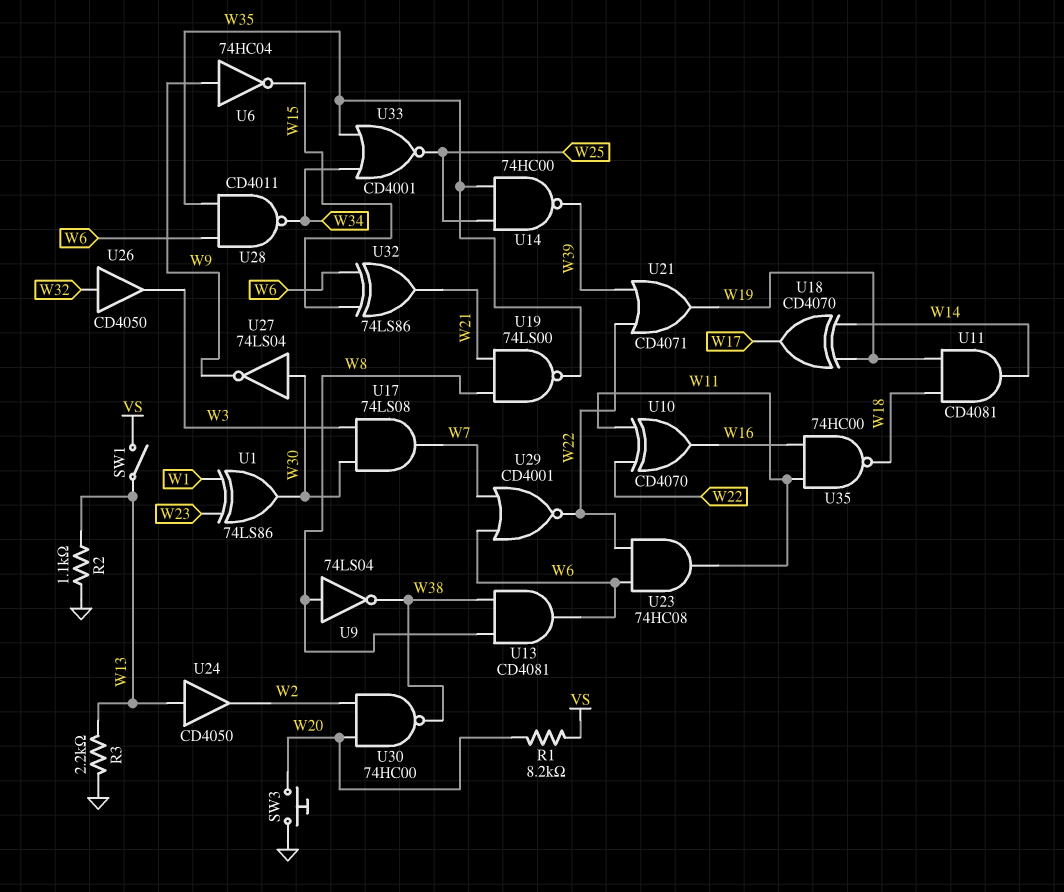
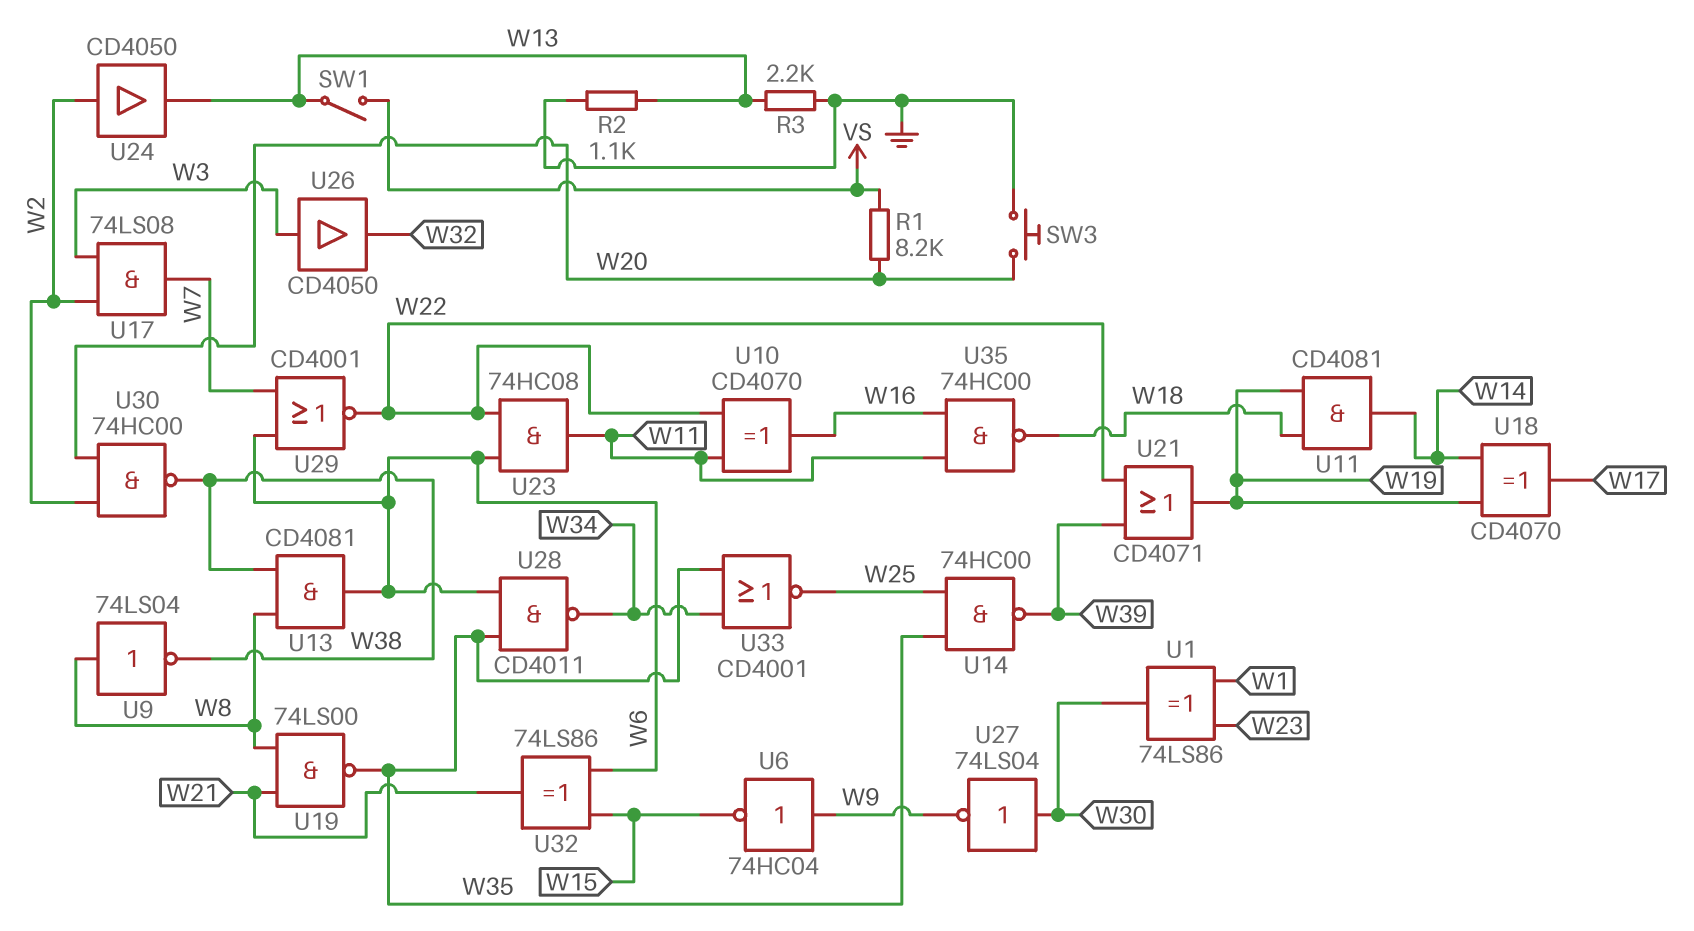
U17: AND 74LS08 (in W3, in W30, out W7) -> AND 74LS08 (in W2, in W3, out W7)
U24: buffer CD4050 (in W13, out W2) -> buffer CD4050 (in W2, out W13)
U26: buffer CD4050 (in W32, out W3) -> buffer CD4050 (in W3, out W32)

